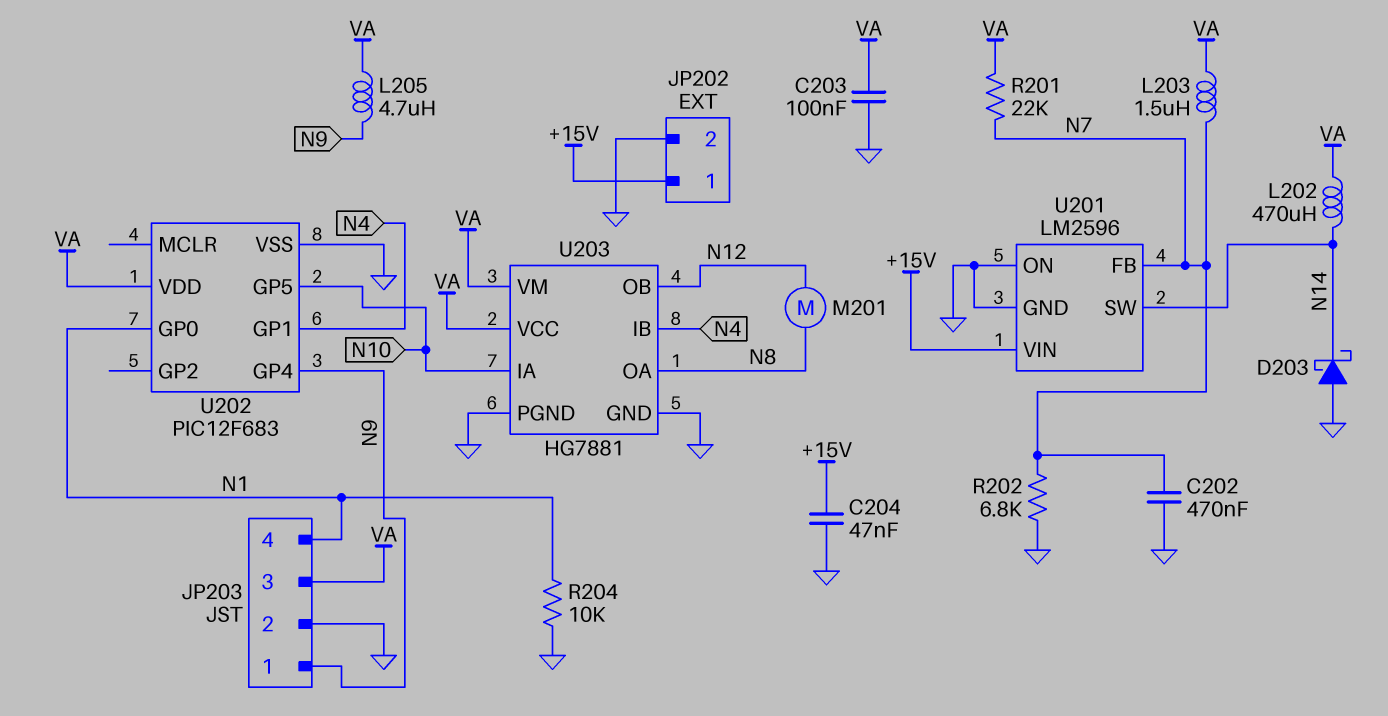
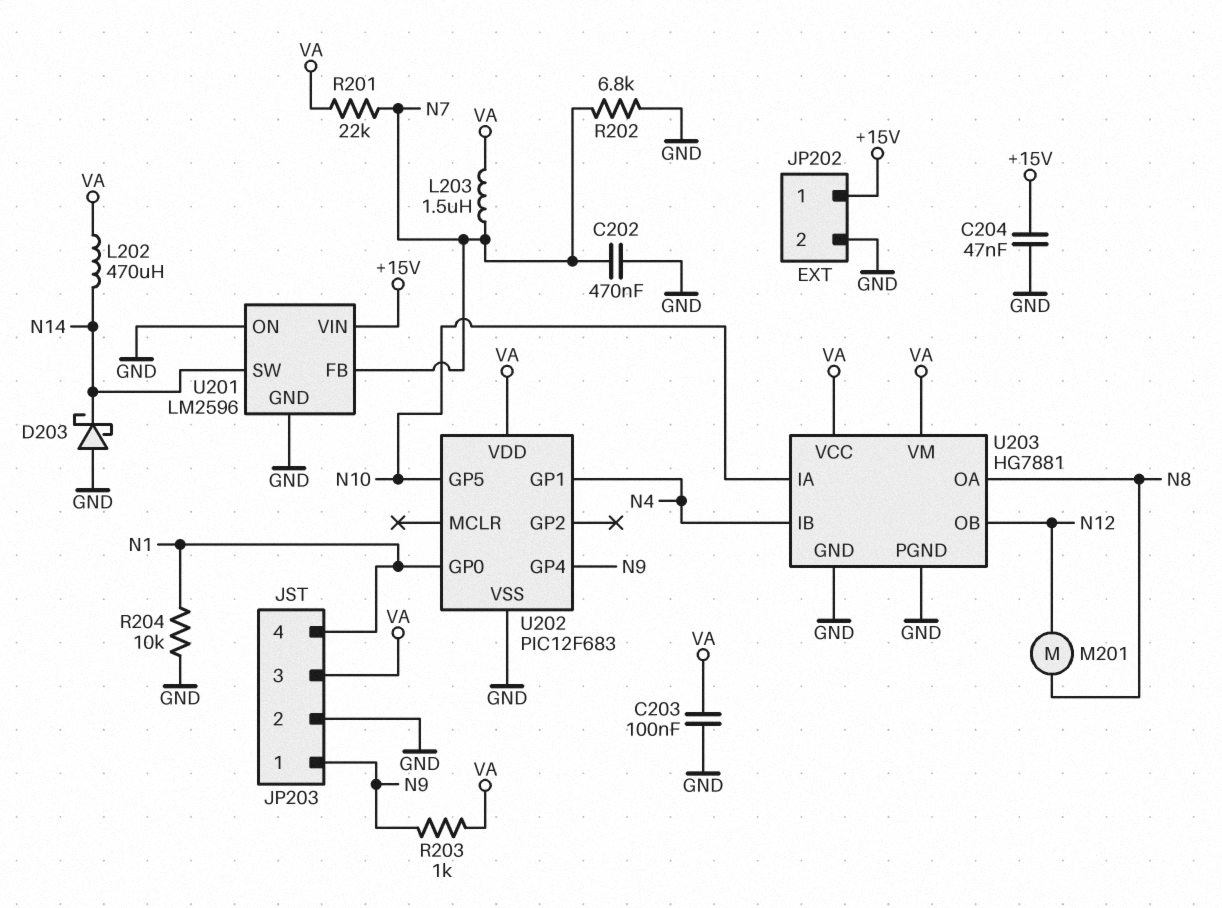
L205: 4.7uH (N9, VA) -> none
R203: none -> 1k (N9, VA)

